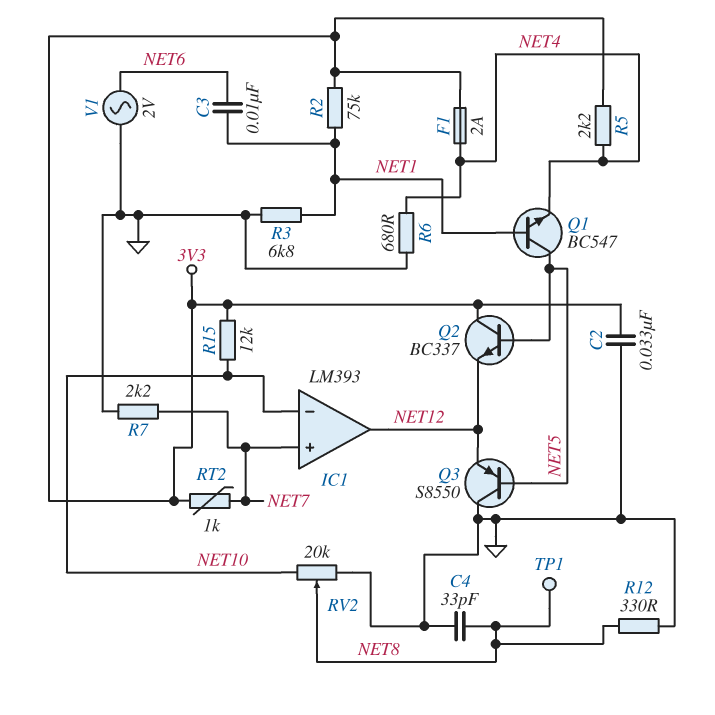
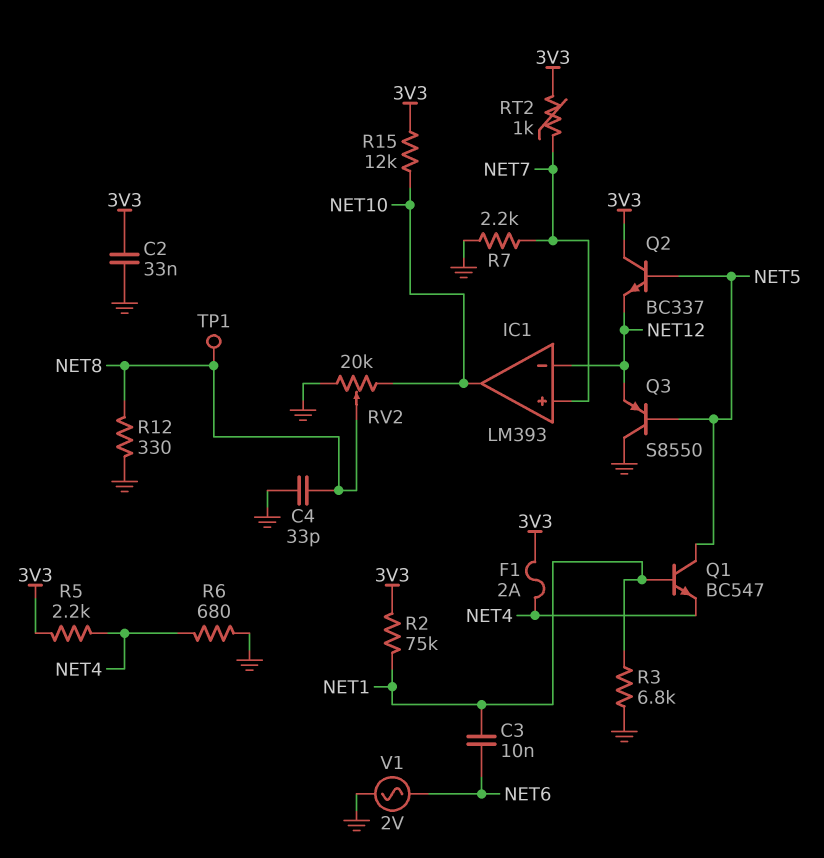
IC1 pin in-: NET10 -> NET12
IC1 pin out: NET12 -> NET10

